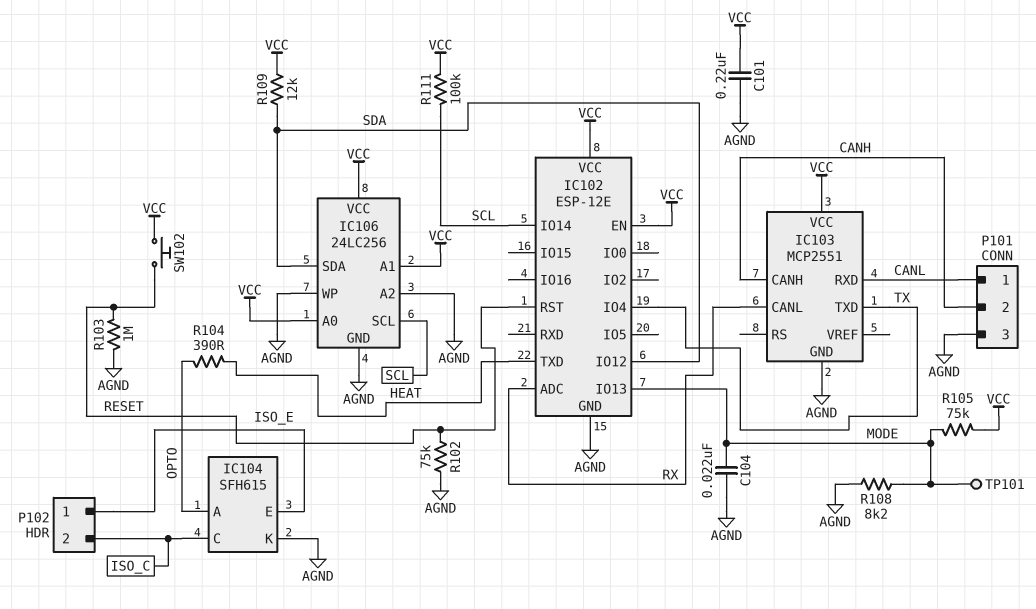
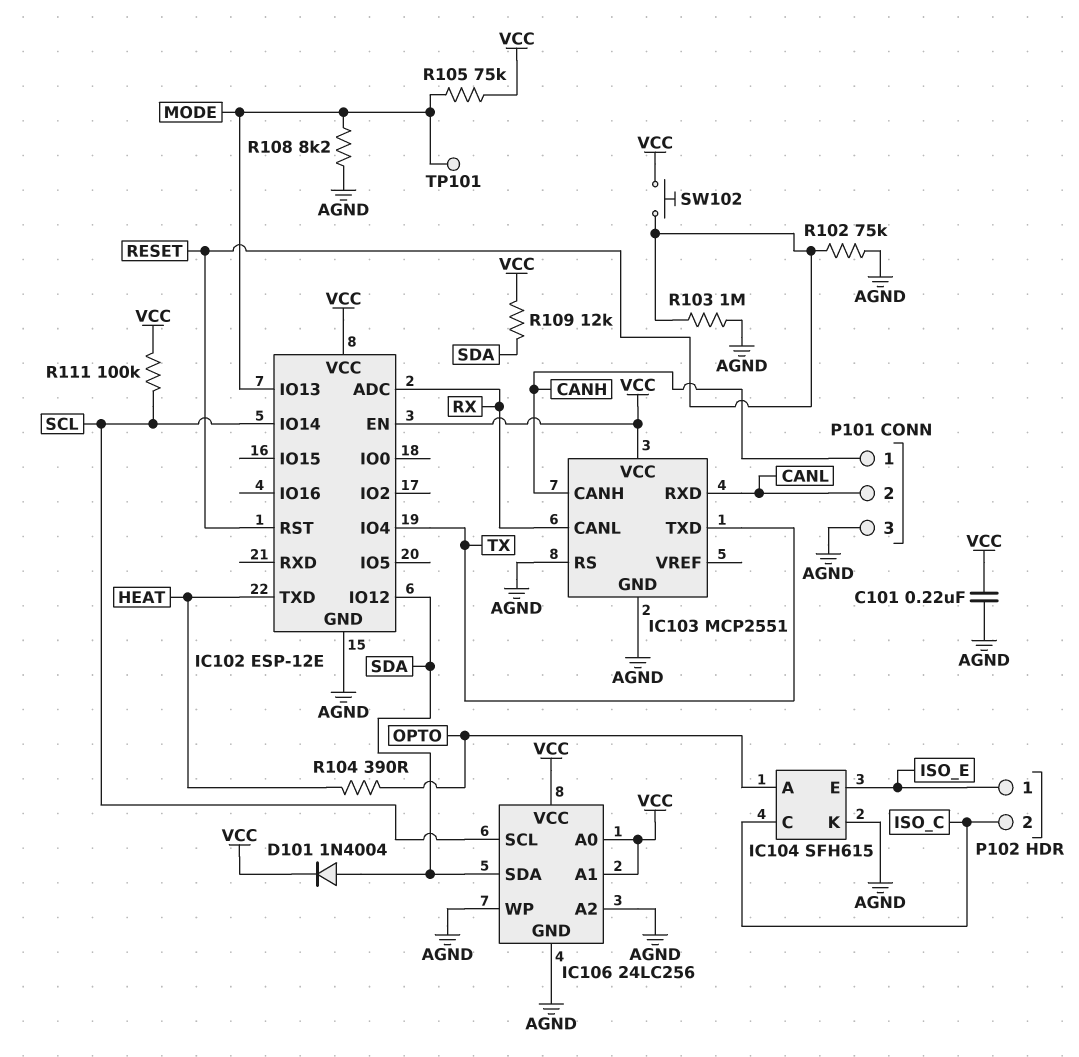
C104: 22nF (AGND, MODE) -> none
D101: none -> diode 1N4004 (A SDA, K VCC)
IC103 pin RS: none -> AGND
P101 pin 1: CANL -> CANH
P101 pin 2: CANH -> CANL

